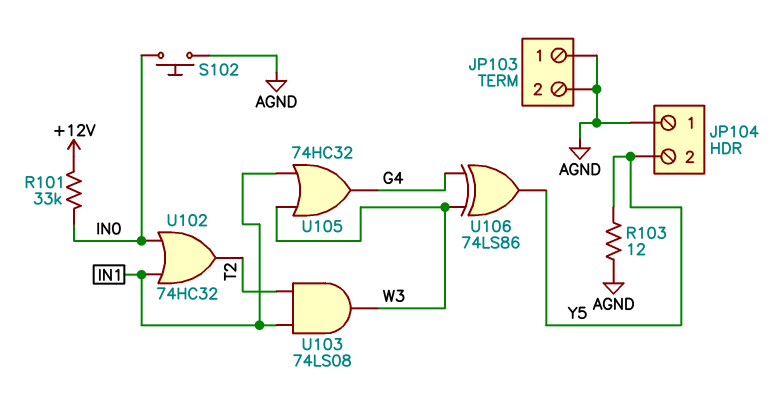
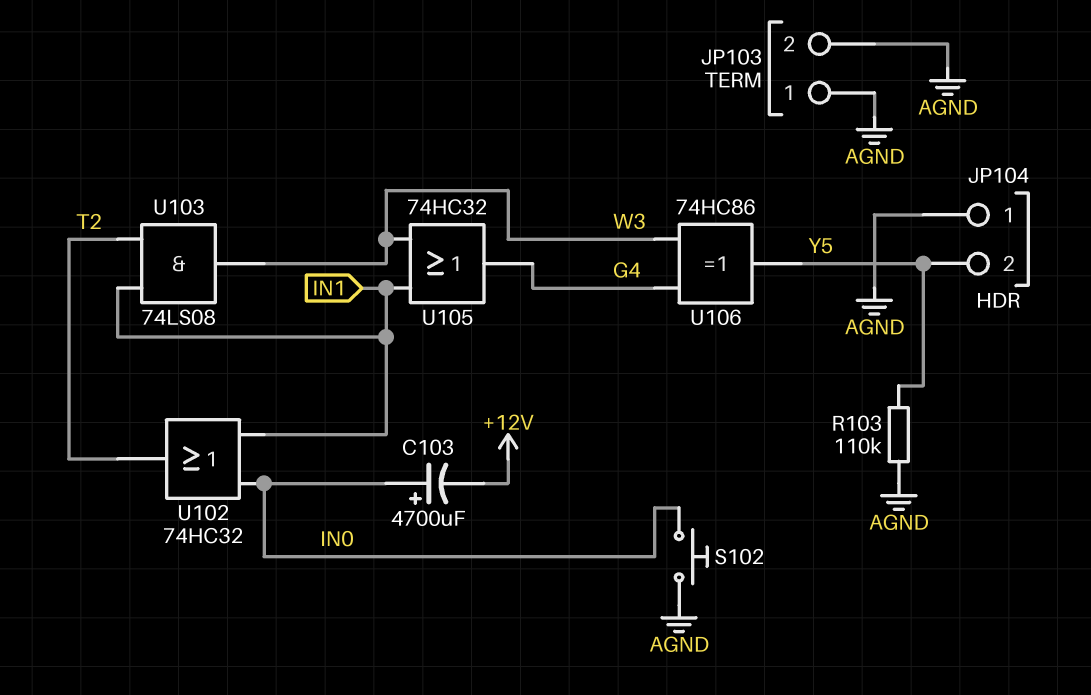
C103: none -> 4700uF (plus IN0, minus +12V)
R101: 33k (+12V, IN0) -> none
R103: 12 (AGND, Y5) -> 110k (AGND, Y5)
U106: XOR 74LS86 (in G4, in W3, out Y5) -> XOR 74HC86 (in G4, in W3, out Y5)

